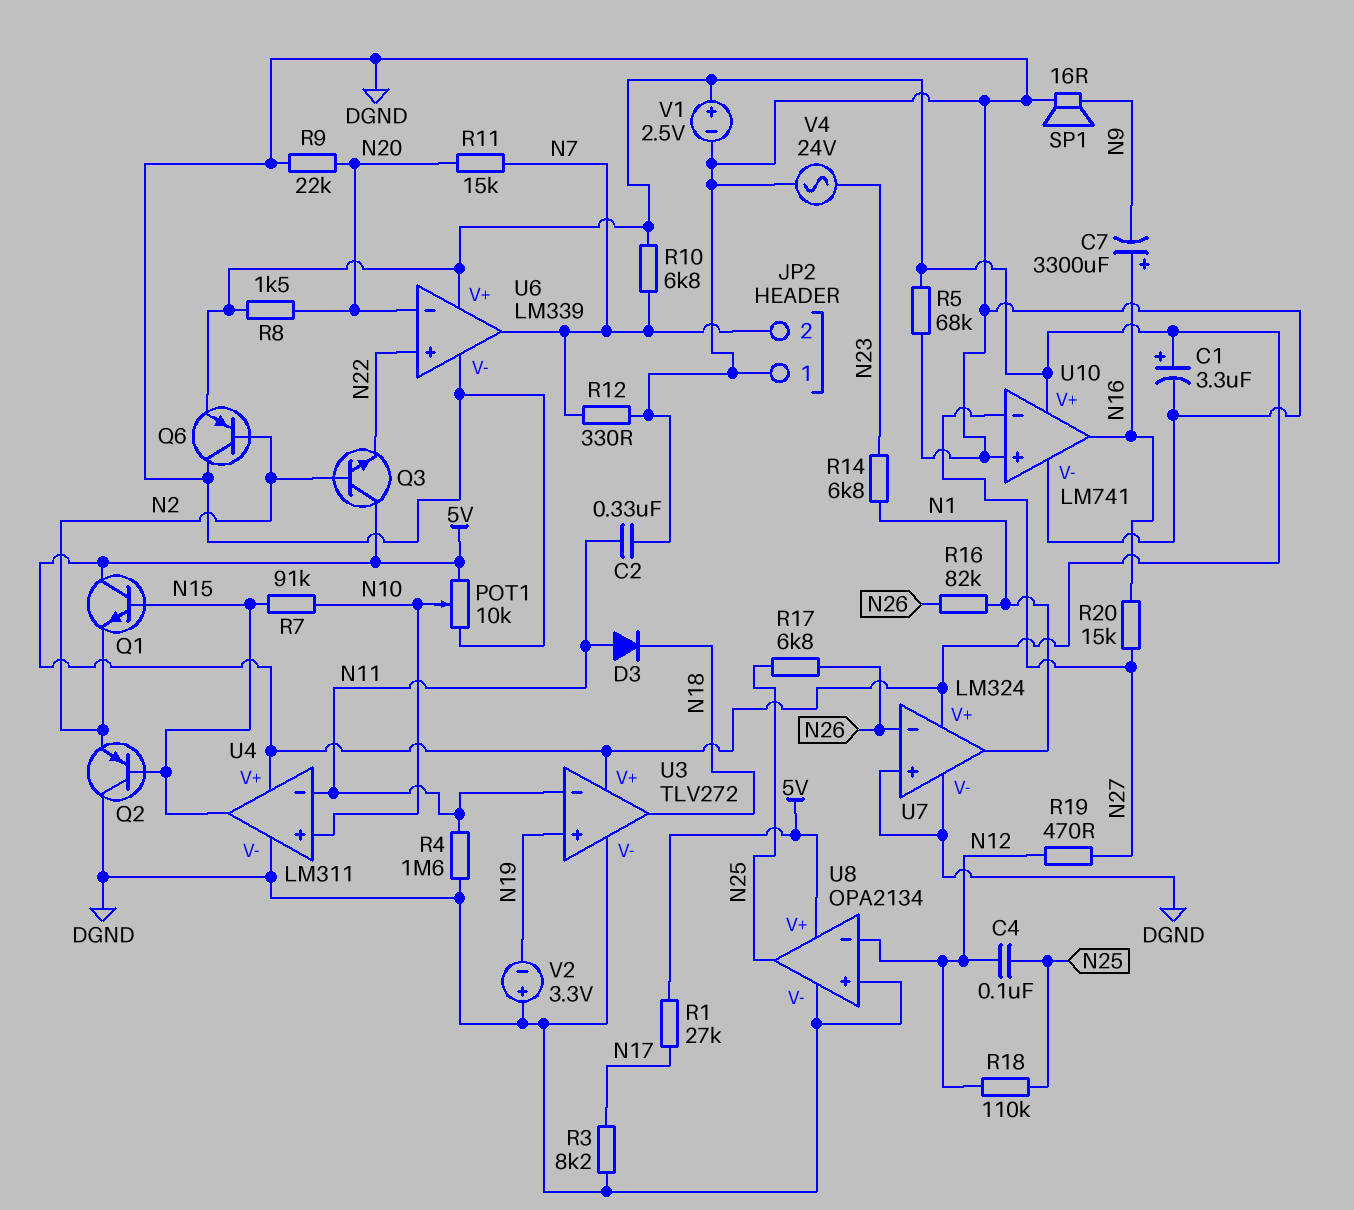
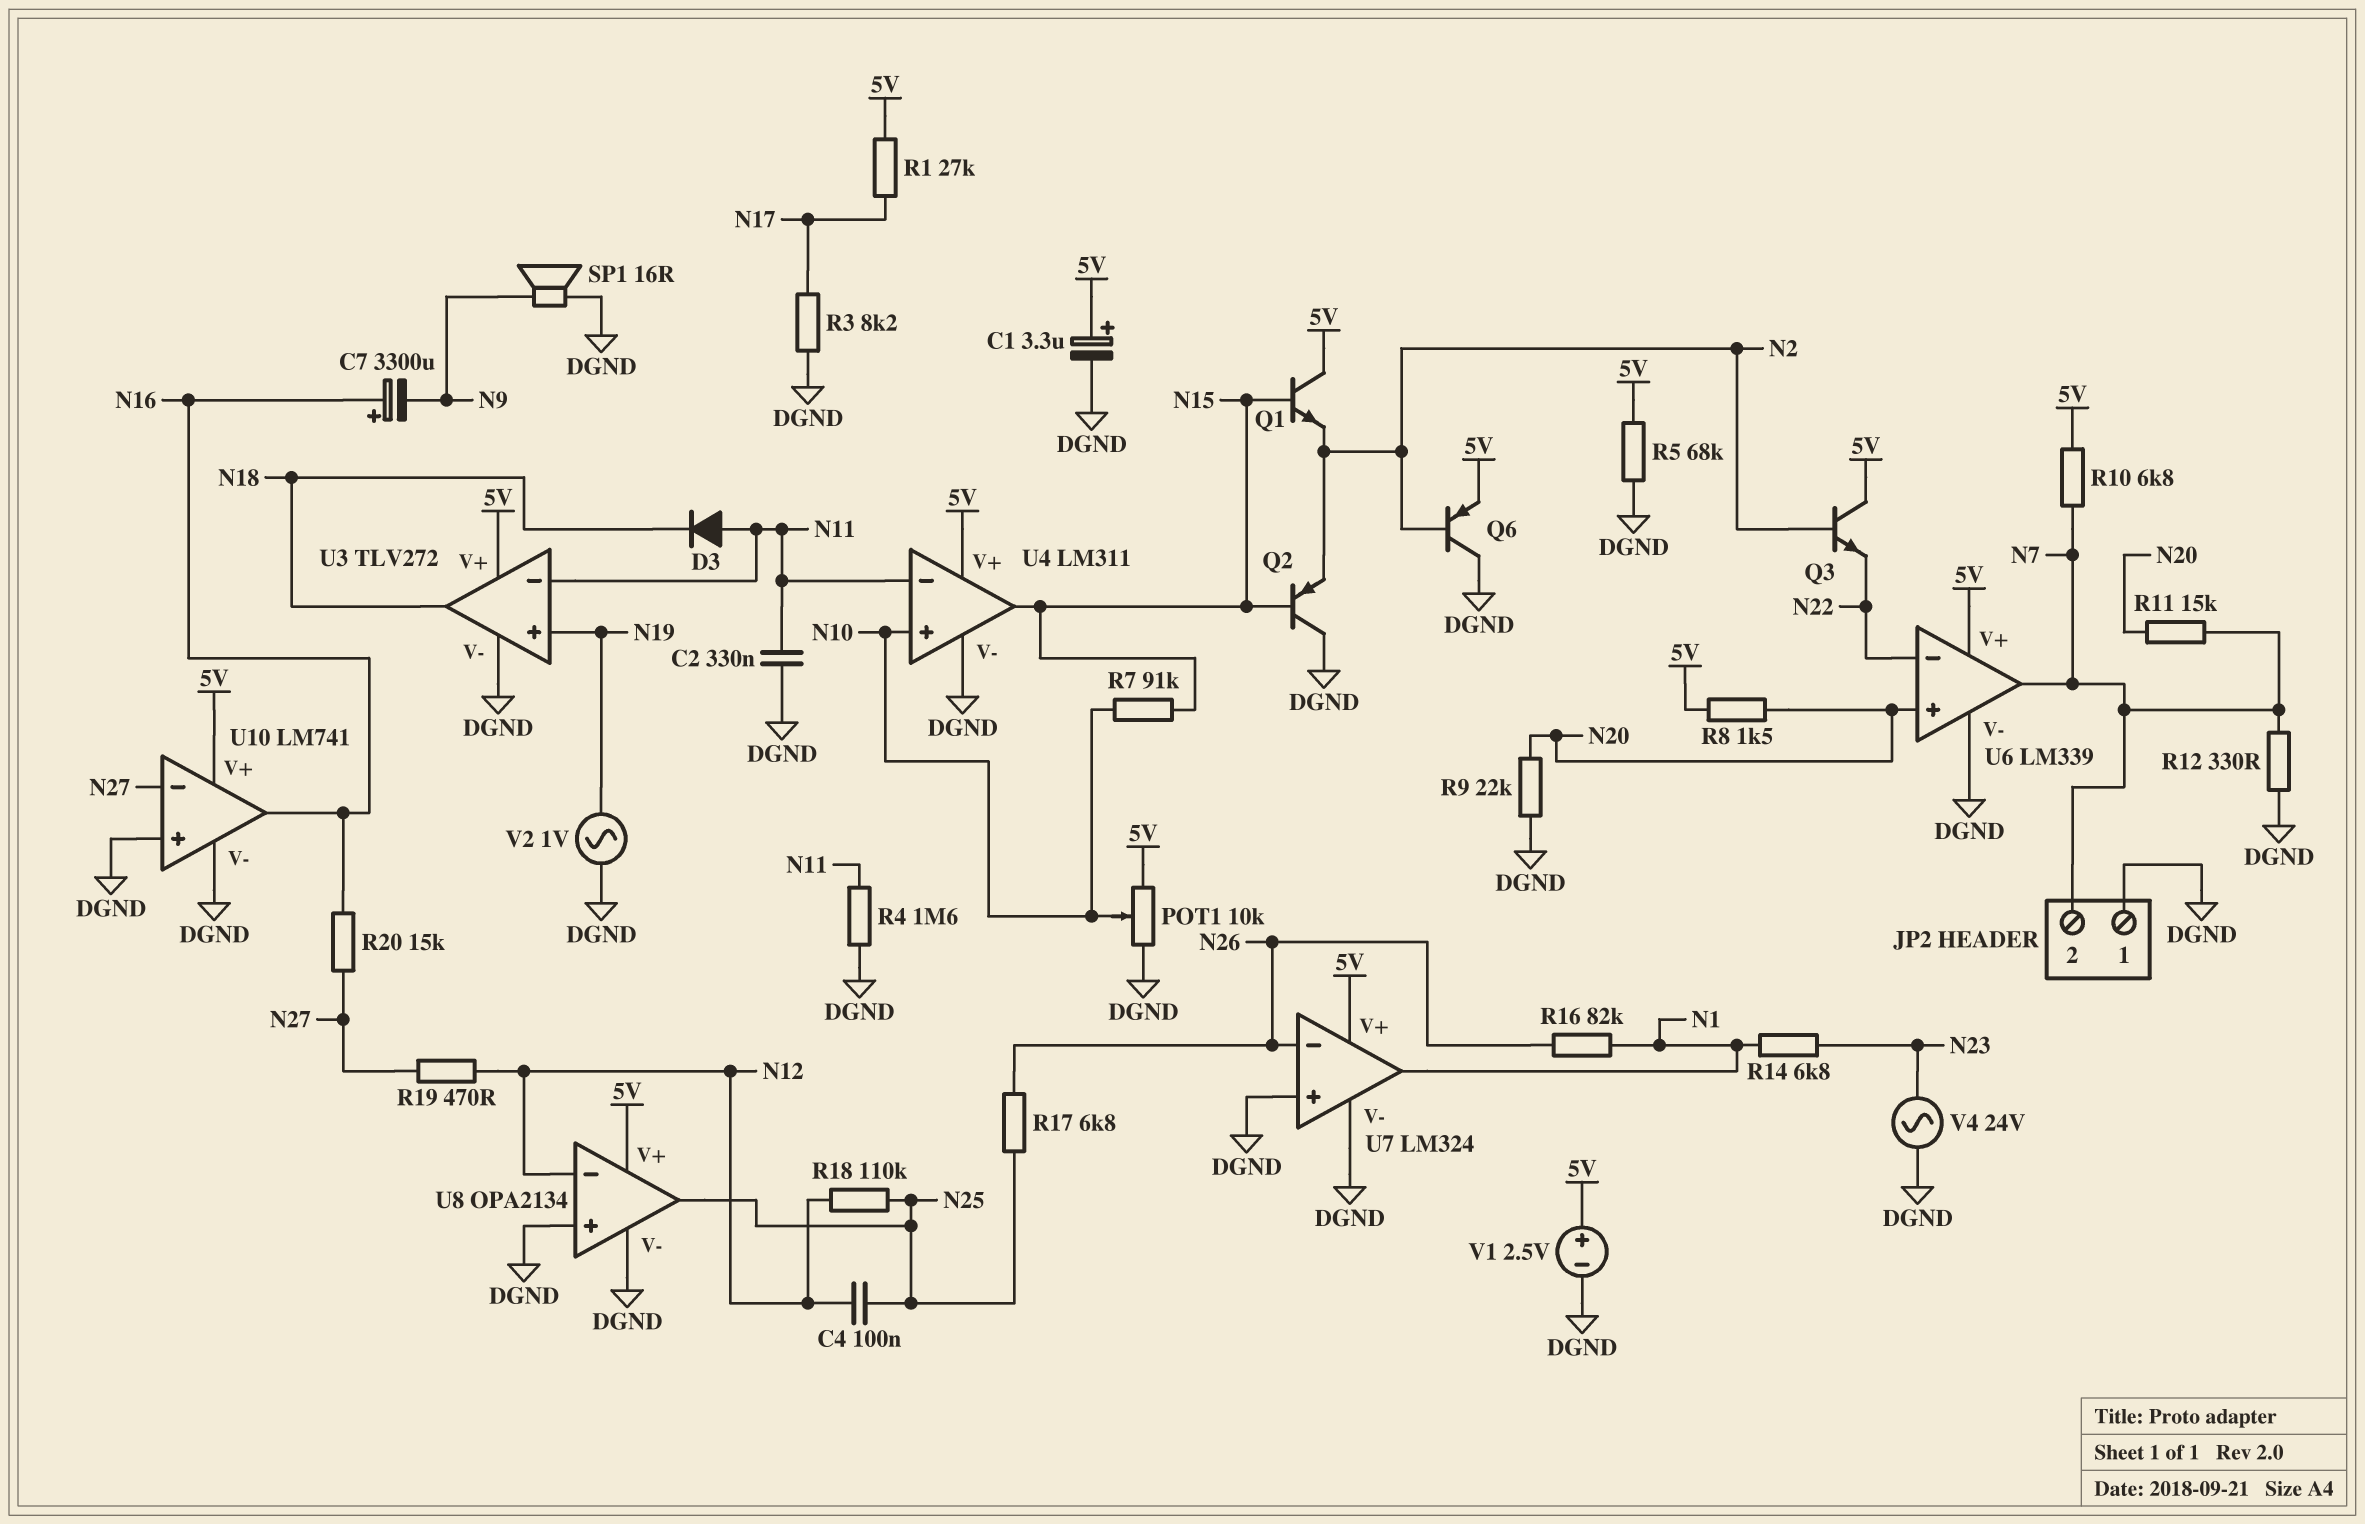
U6 pin in+: N22 -> N20
U6 pin in-: N20 -> N22
V2: 3.3V (plus DGND, minus N19) -> AC 1V (DGND, N19)

